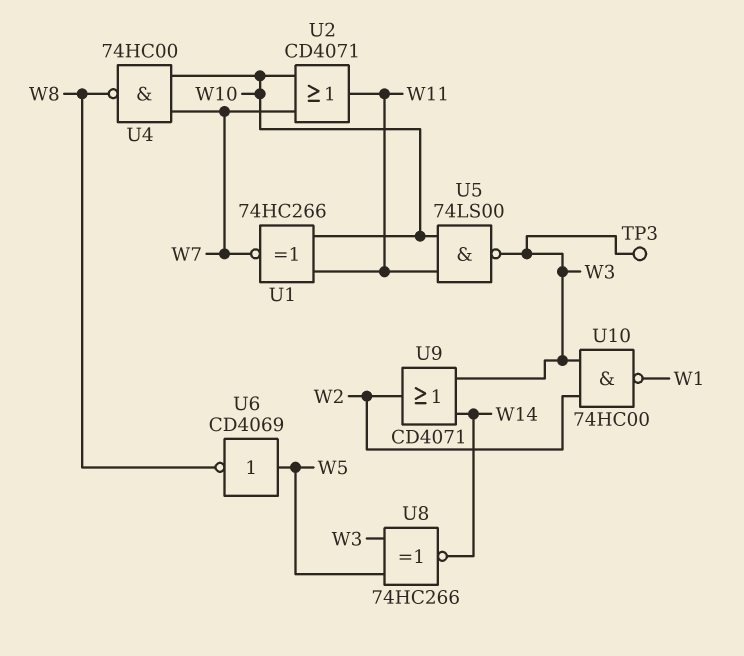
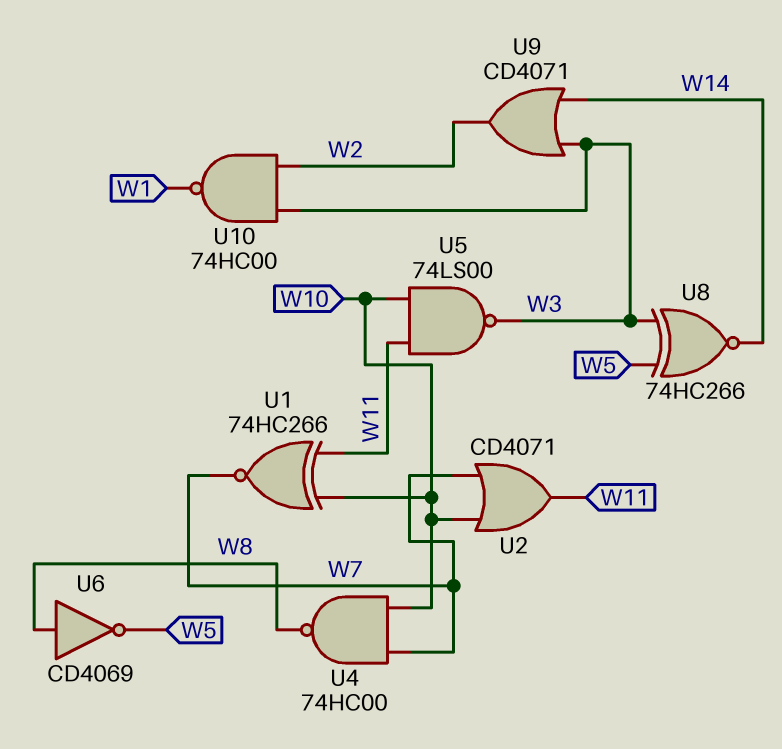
TP3: test point (W3) -> none
U6: NOT CD4069 (in W5, out W8) -> NOT CD4069 (in W8, out W5)

